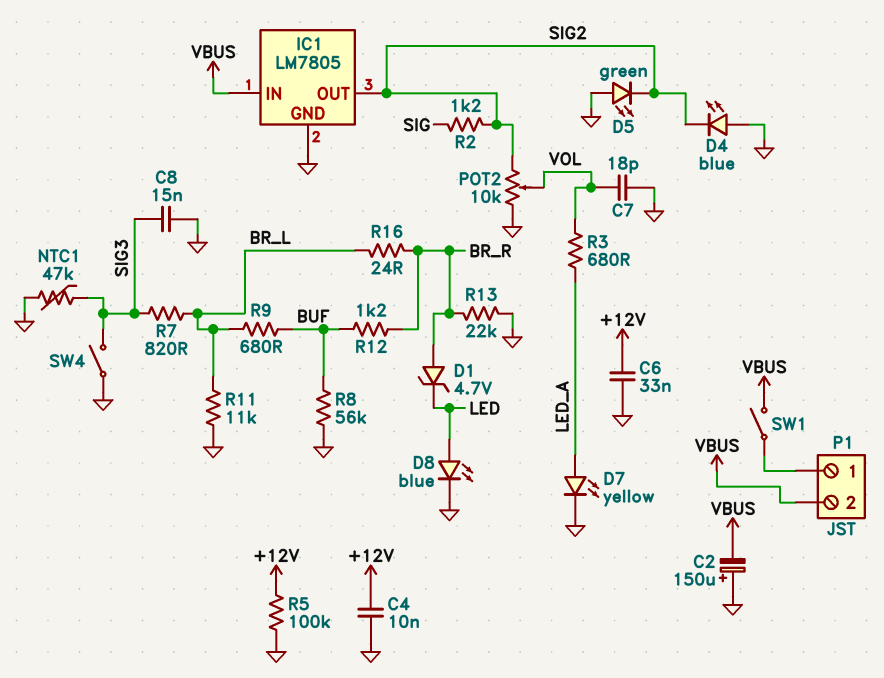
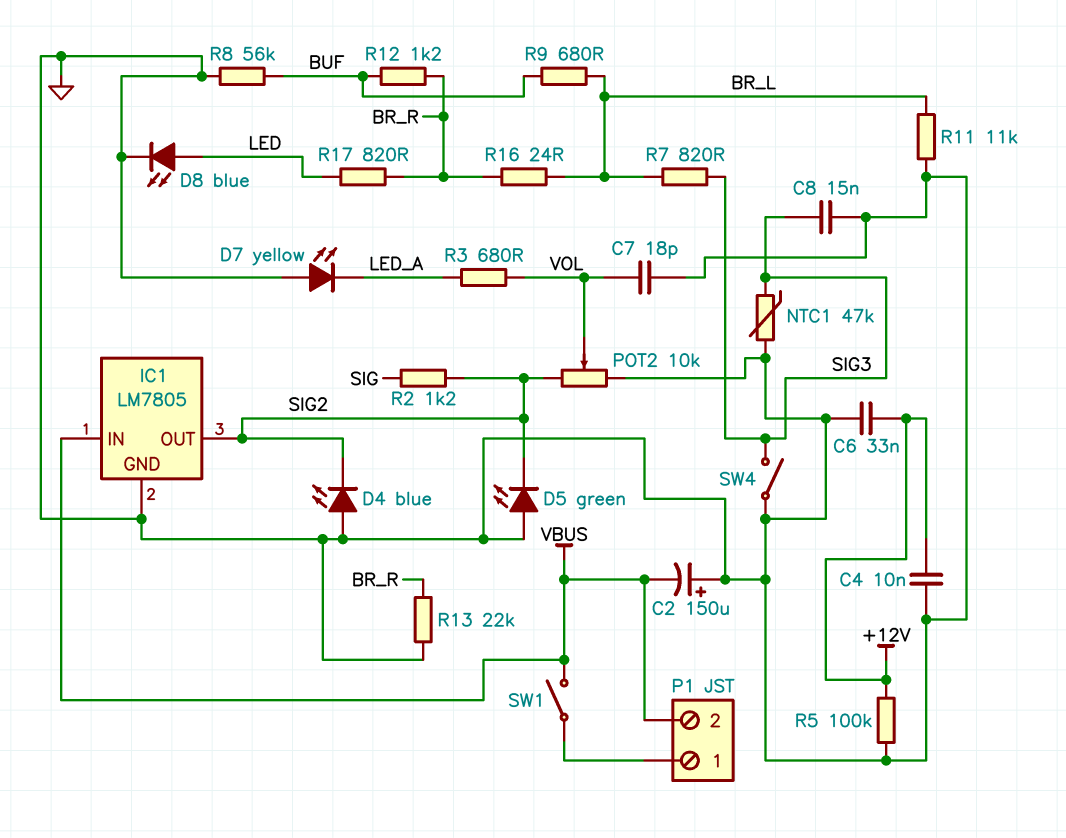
D1: zener 4.7V (A BR_R, K LED) -> none
D7: LED yellow (A LED_A, K GND) -> LED yellow (A GND, K LED_A)
R17: none -> 820 (BR_R, LED)

